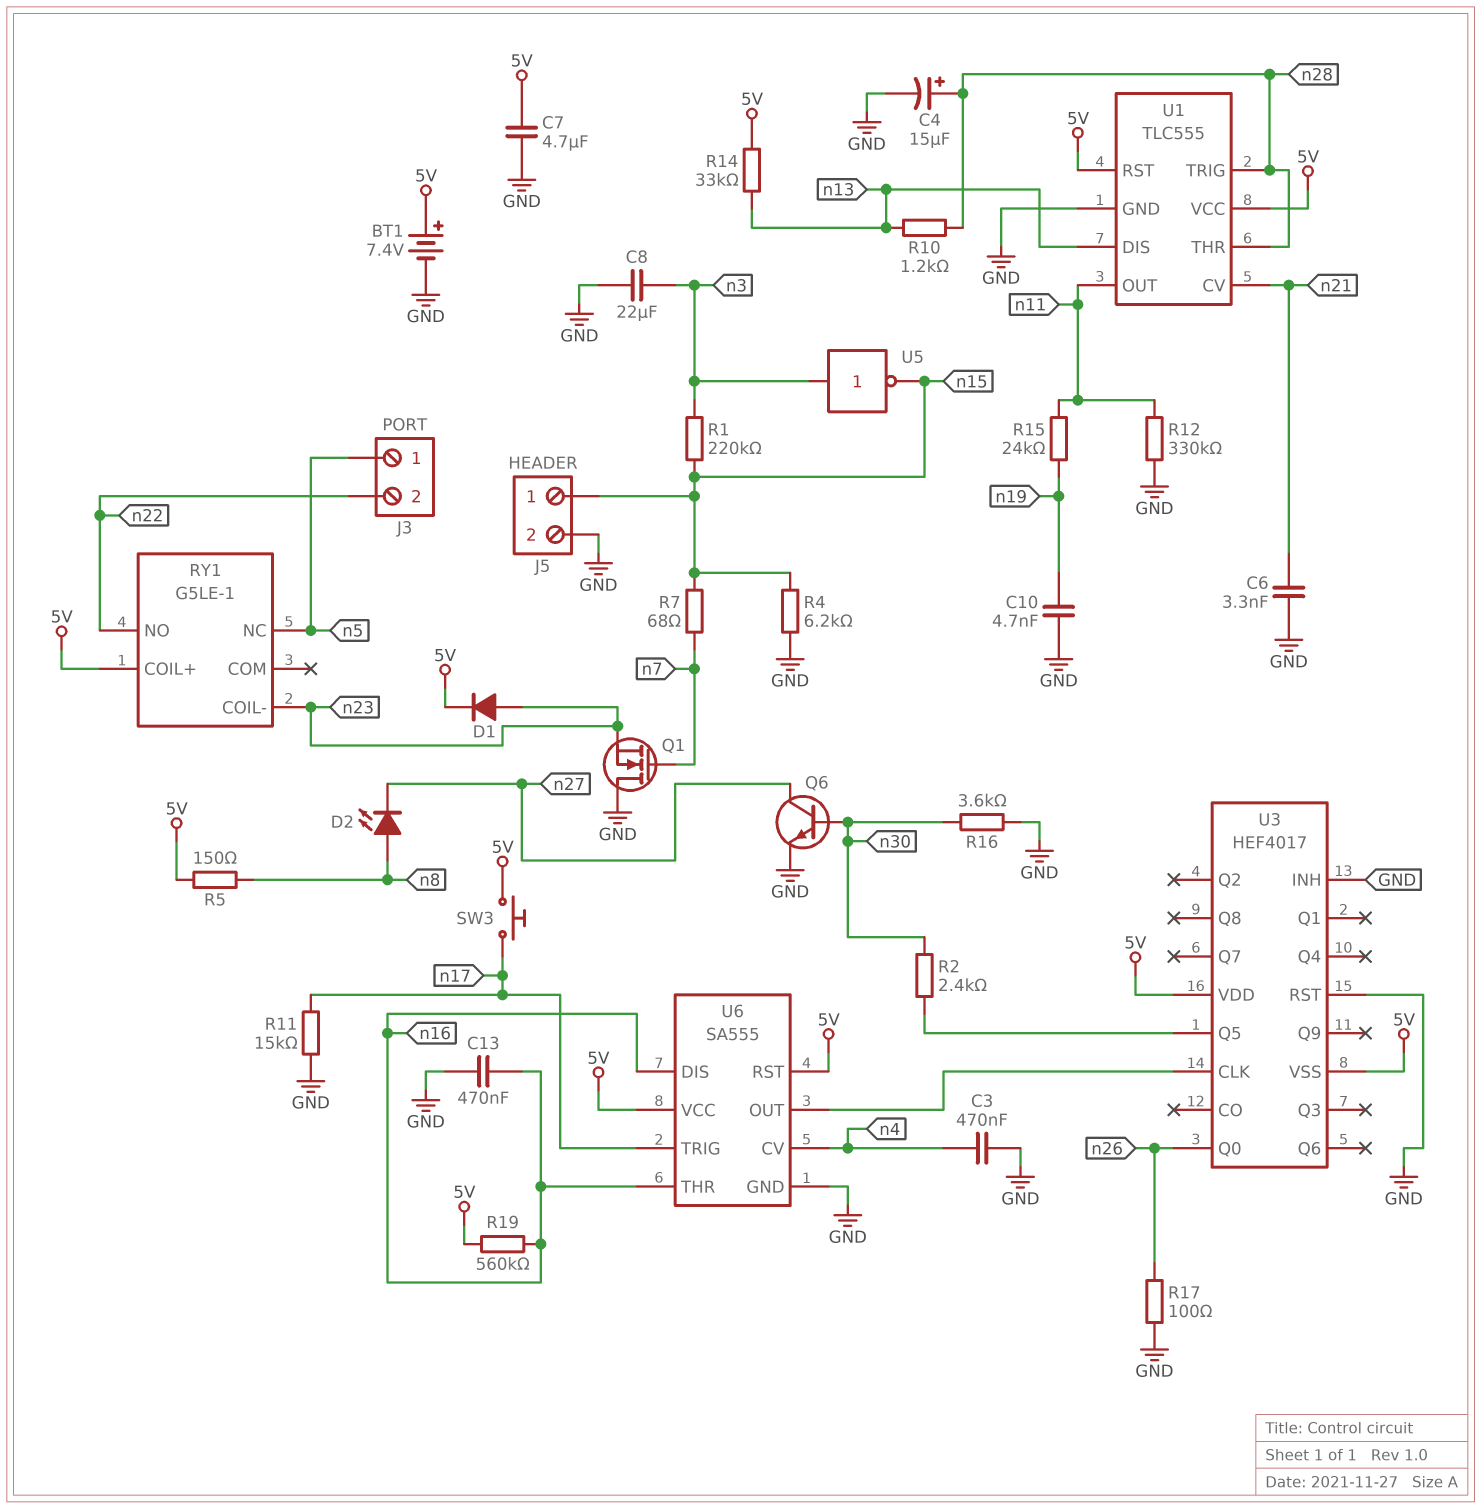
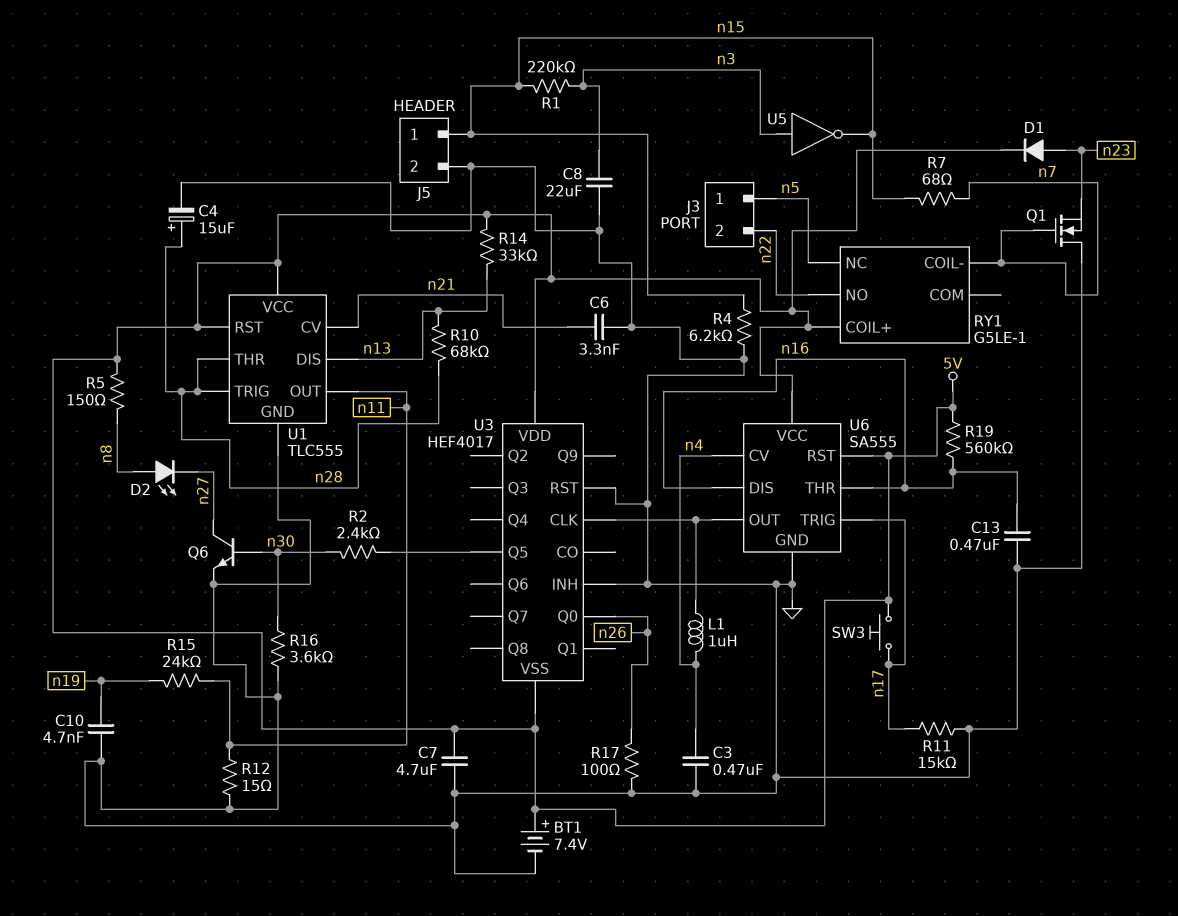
L1: none -> 1uH (U3/CLK, n4)
R10: 1.2k (n13, n28) -> 68k (n13, n28)
R12: 330k (GND, n11) -> 15 (GND, n11)
RY1 pin COIL-: n23 -> n7

